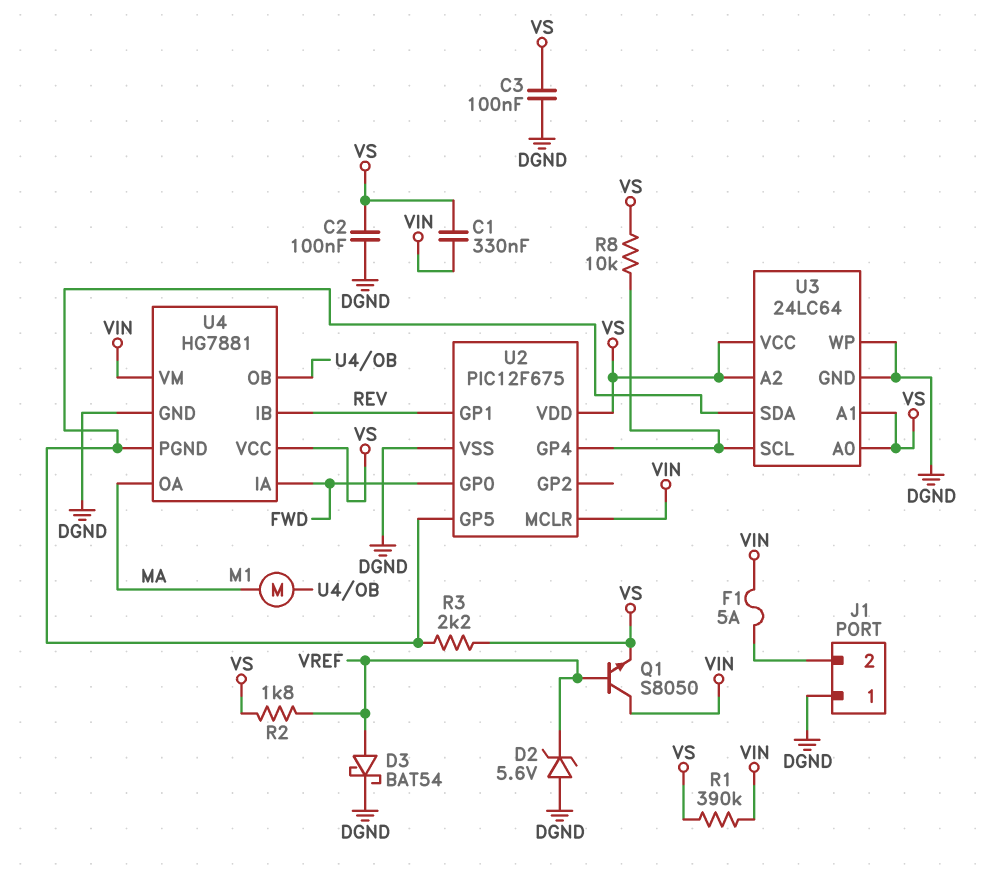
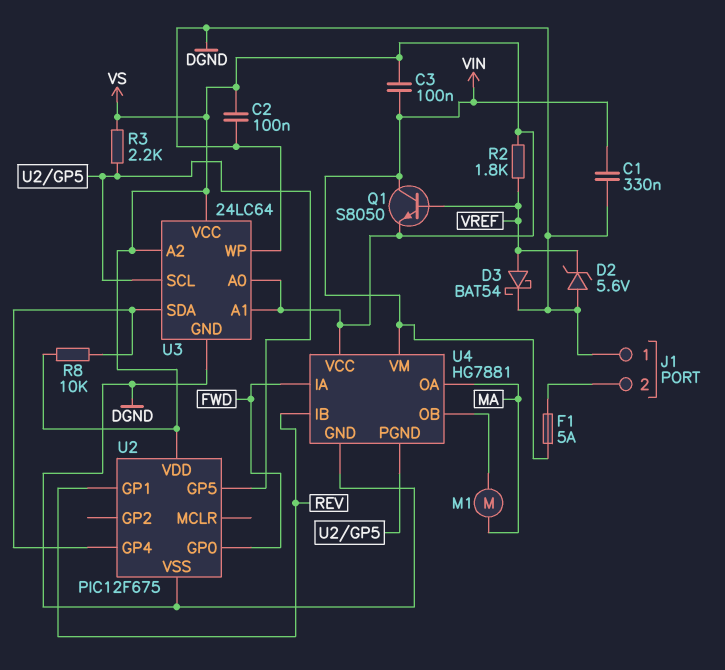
C1: 330nF (VIN, VS) -> 330nF (DGND, VIN)
C3: 100nF (DGND, VS) -> 100nF (VIN, VS)
R1: 390k (VIN, VS) -> none
U2 pin MCLR: VIN -> none
U3 pin SCL: U2/GP4 -> U2/GP5
U3 pin SDA: U2/GP5 -> U2/GP4

